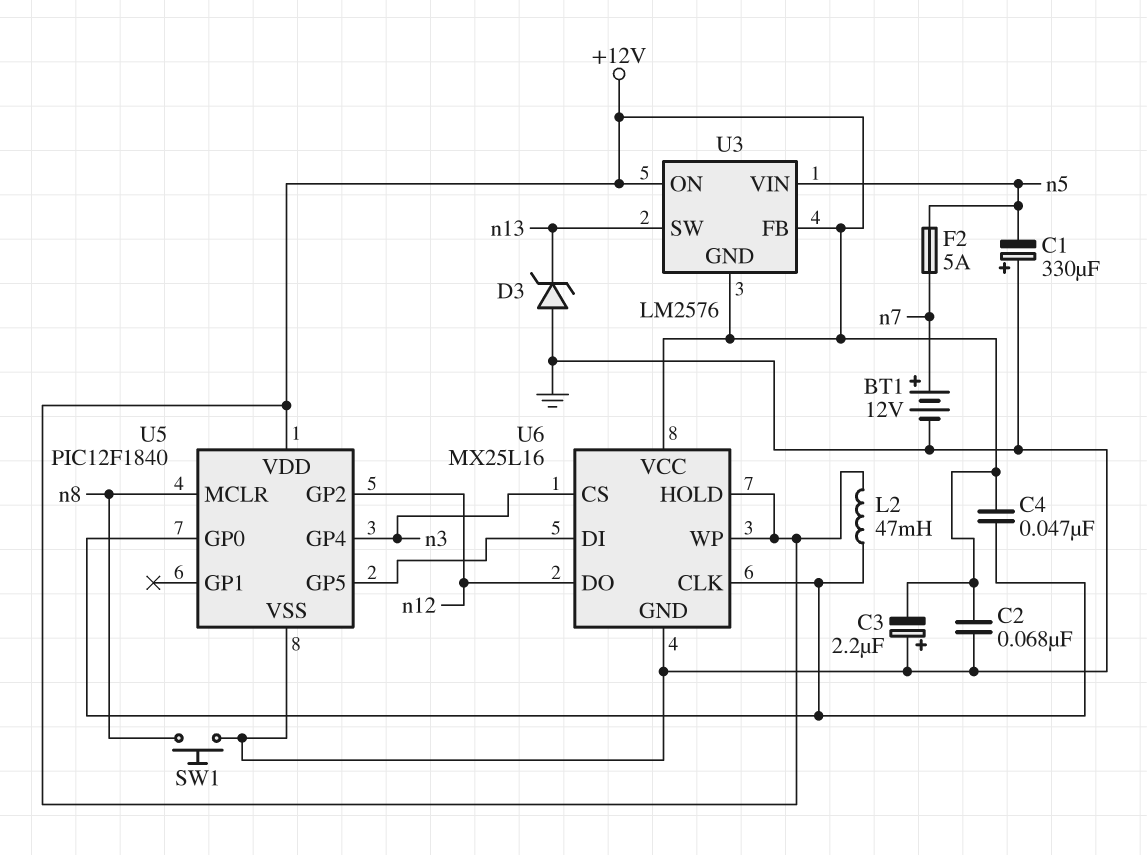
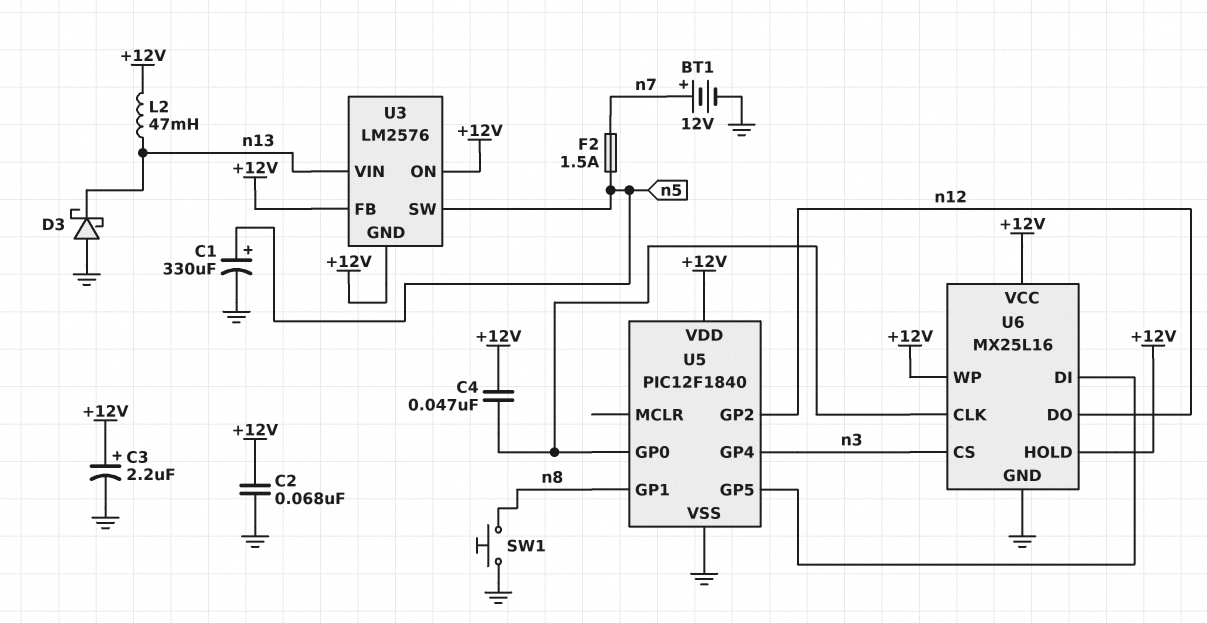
C1: 330uF (plus GND, minus n5) -> 330uF (plus n5, minus GND)
C3: 2.2uF (plus GND, minus +12V) -> 2.2uF (plus +12V, minus GND)
D3: zener (A GND, K n13) -> schottky (A GND, K n13)
F2: 5A (n5, n7) -> 1.5A (n5, n7)
L2: 47mH (+12V, U5/GP0) -> 47mH (+12V, n13)
U3 pin SW: n13 -> n5
U3 pin VIN: n5 -> n13
U5 pin GP1: none -> n8
U5 pin MCLR: n8 -> none

